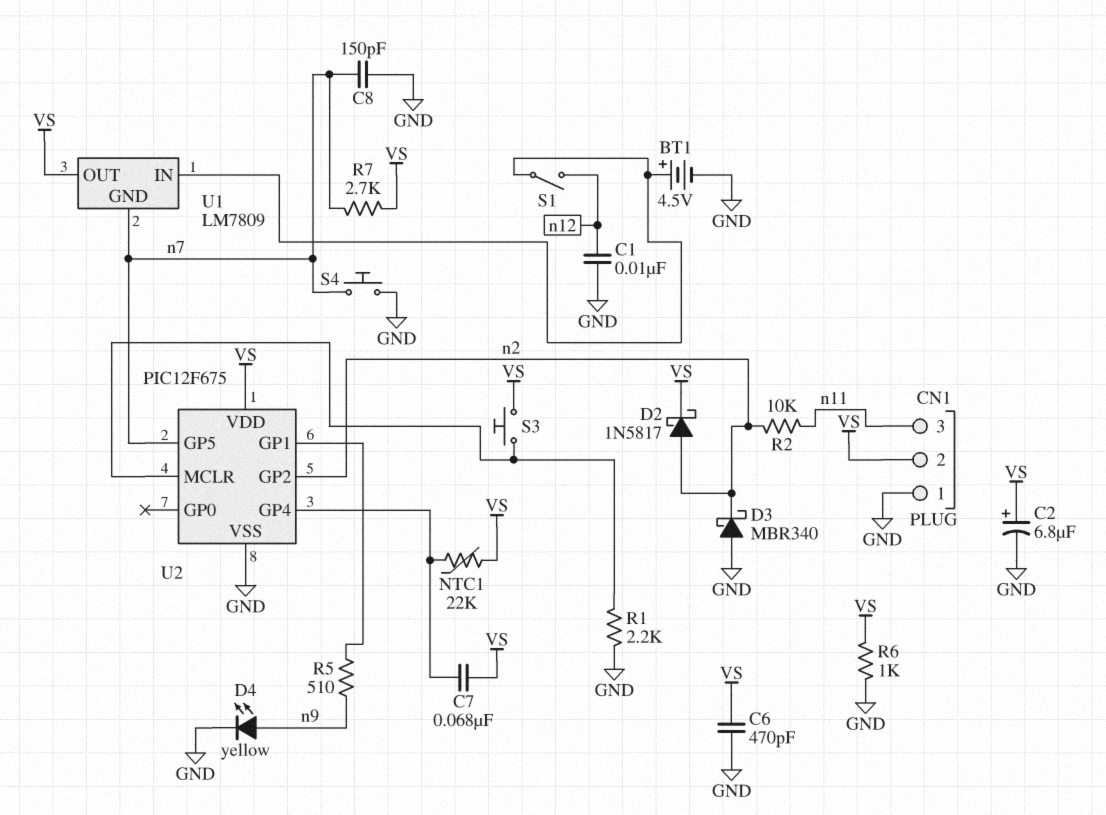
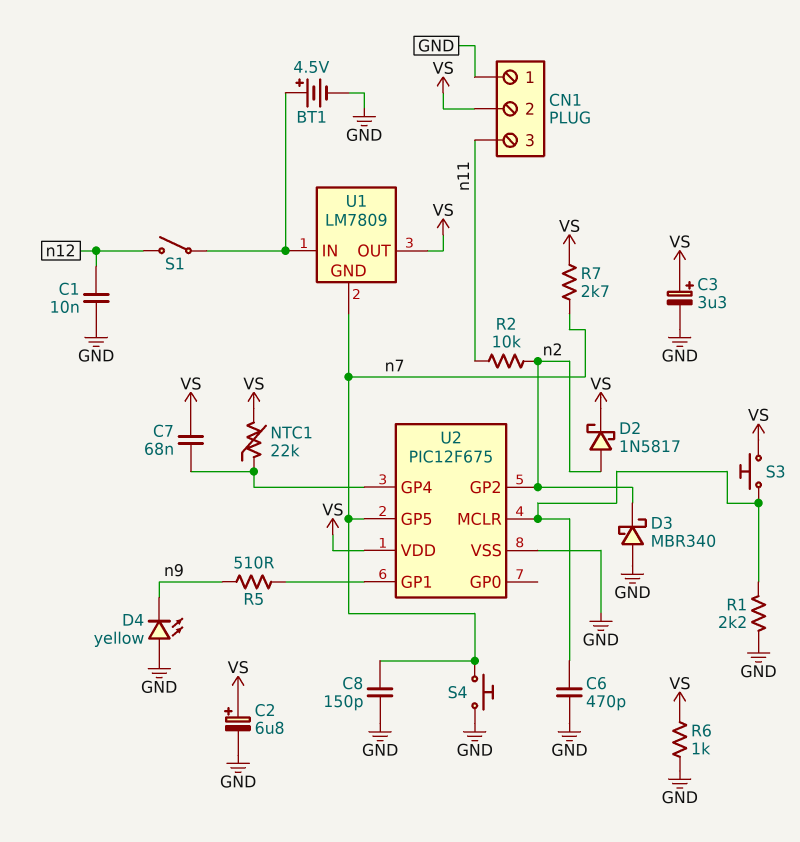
C3: none -> 3.3uF (plus VS, minus GND)
C6: 470pF (GND, VS) -> 470pF (GND, U2/MCLR)
D4: LED yellow (A n9, K GND) -> LED yellow (A GND, K n9)

